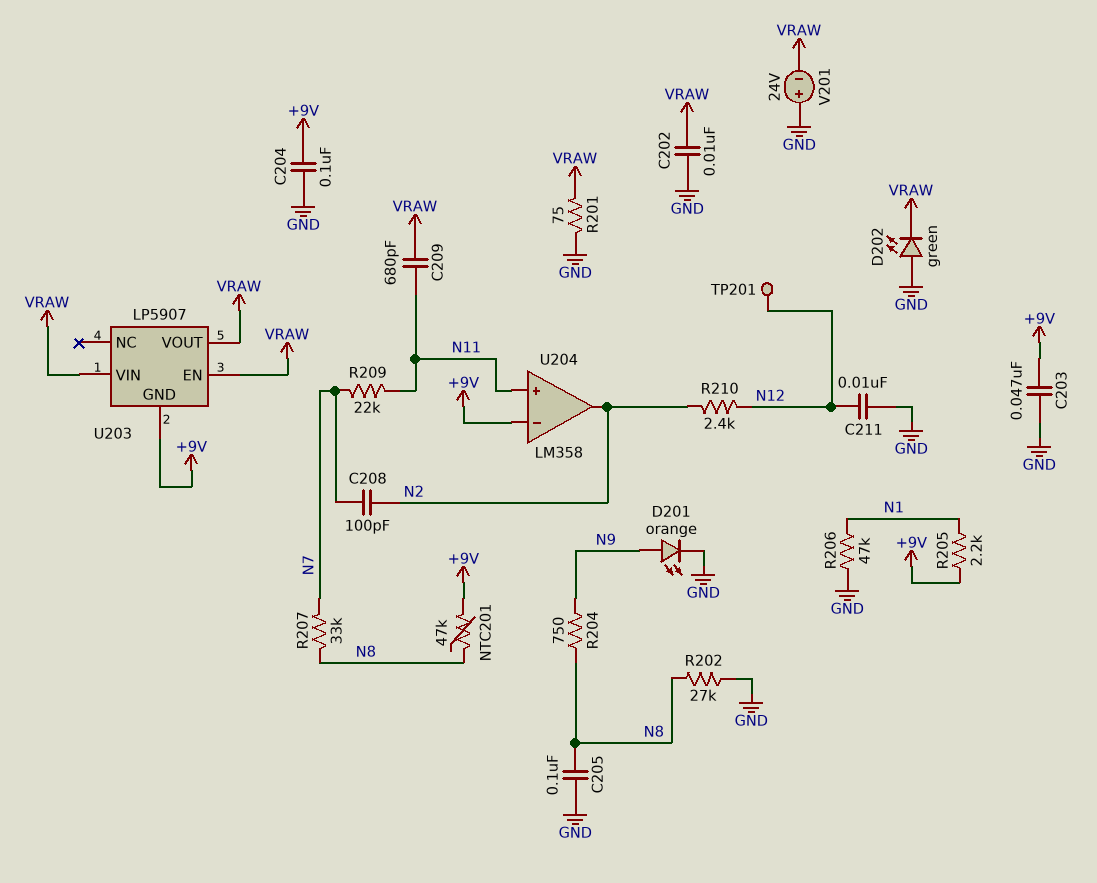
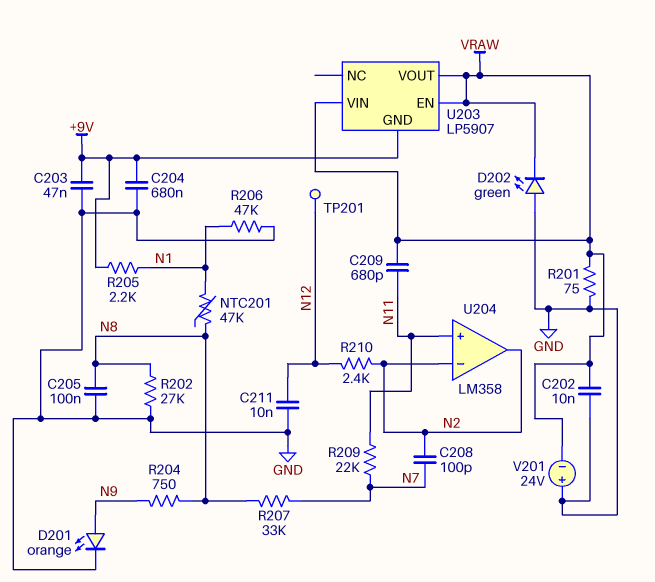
C204: 100nF (+9V, GND) -> 680nF (+9V, GND)
NTC201: 47k (+9V, N8) -> 47k (N1, N8)
U204 pin in-: +9V -> N2

